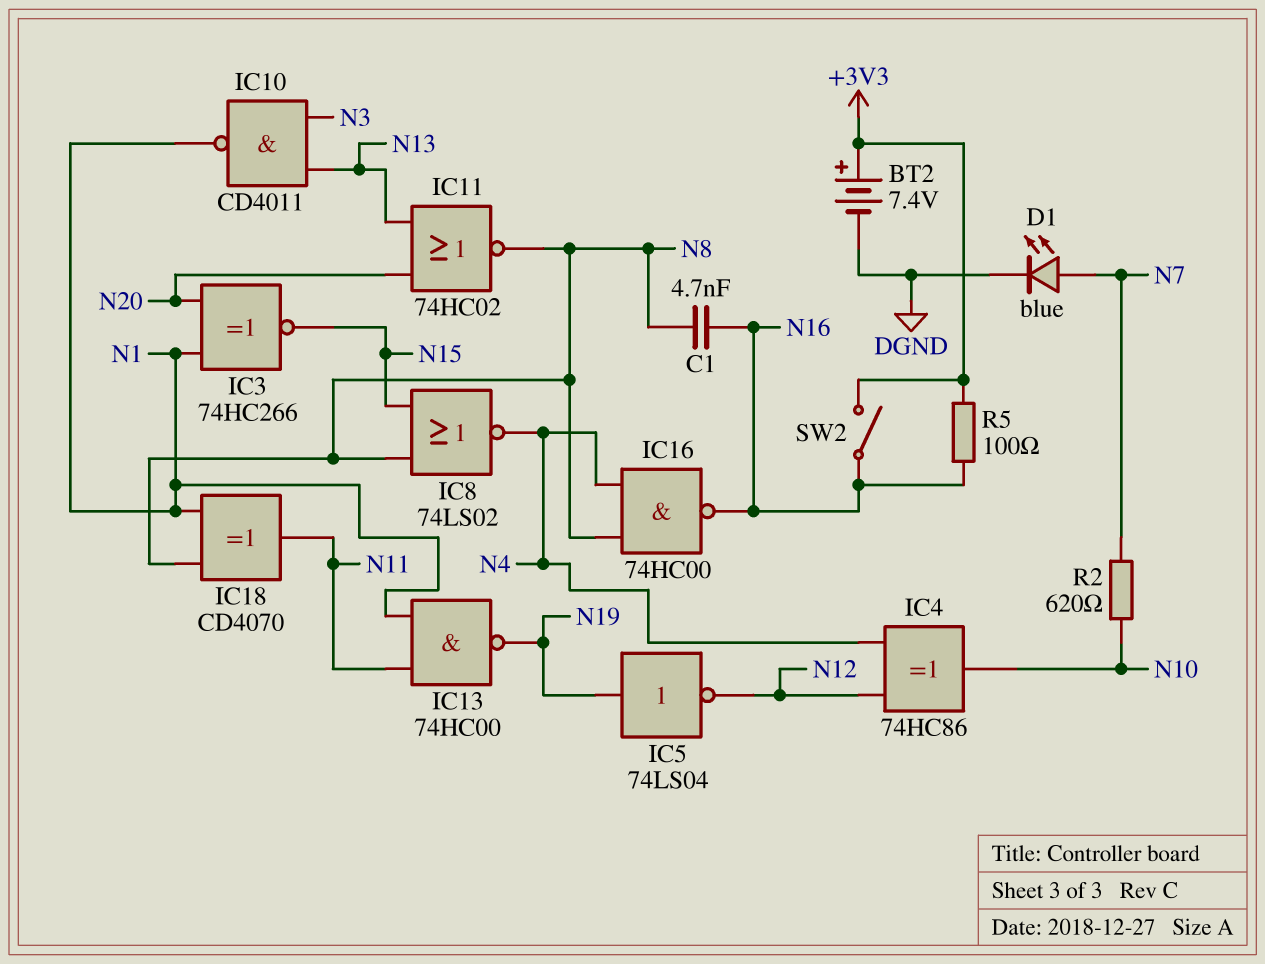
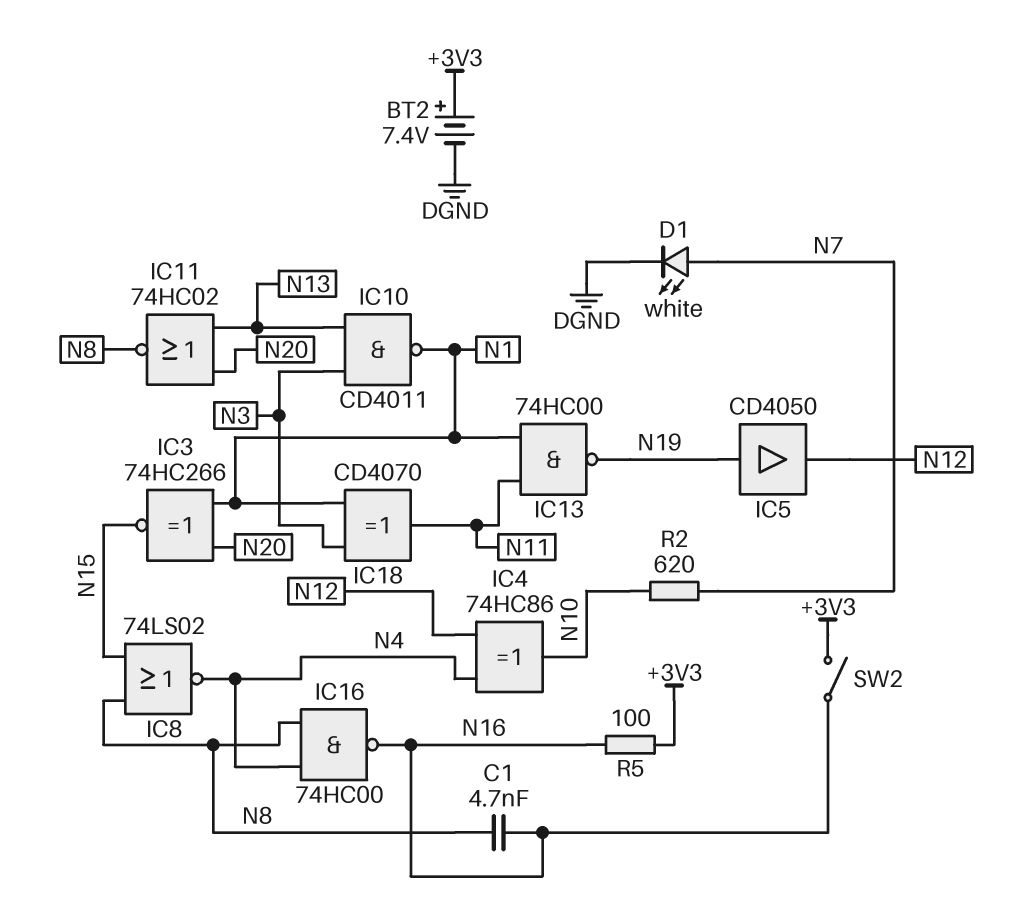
D1: LED blue (A N7, K DGND) -> LED white (A N7, K DGND)
IC5: NOT 74LS04 (in N19, out N12) -> buffer CD4050 (in N19, out N12)
IC18: XOR CD4070 (in N1, in N8, out N11) -> XOR CD4070 (in N1, in N3, out N11)

